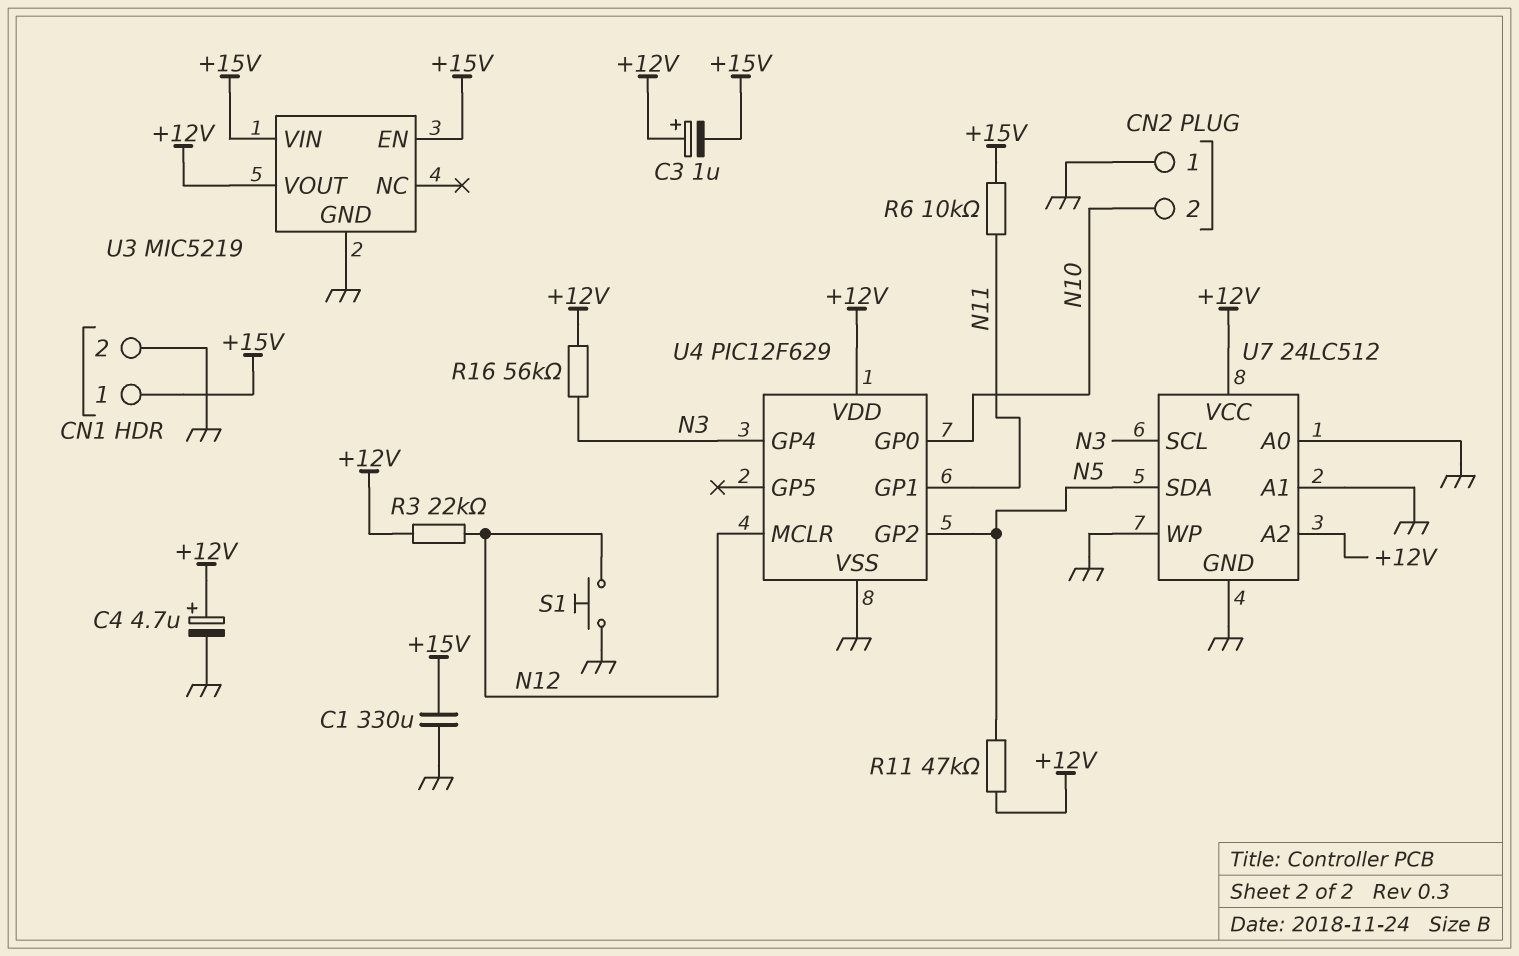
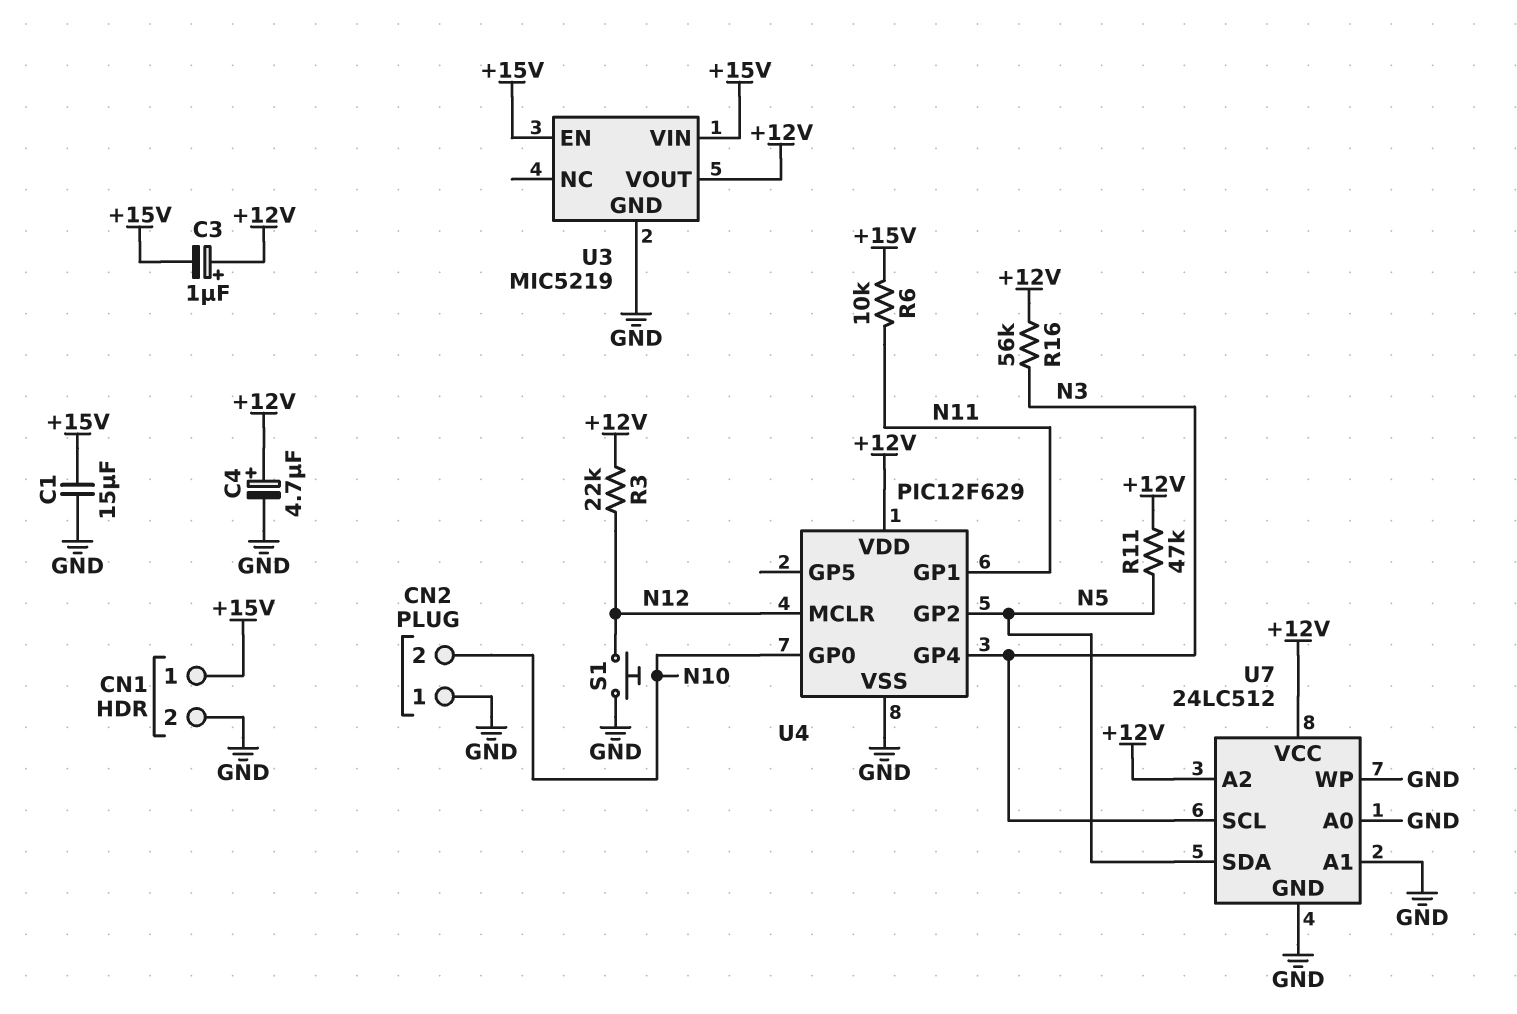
C1: 330uF (+15V, GND) -> 15uF (+15V, GND)

